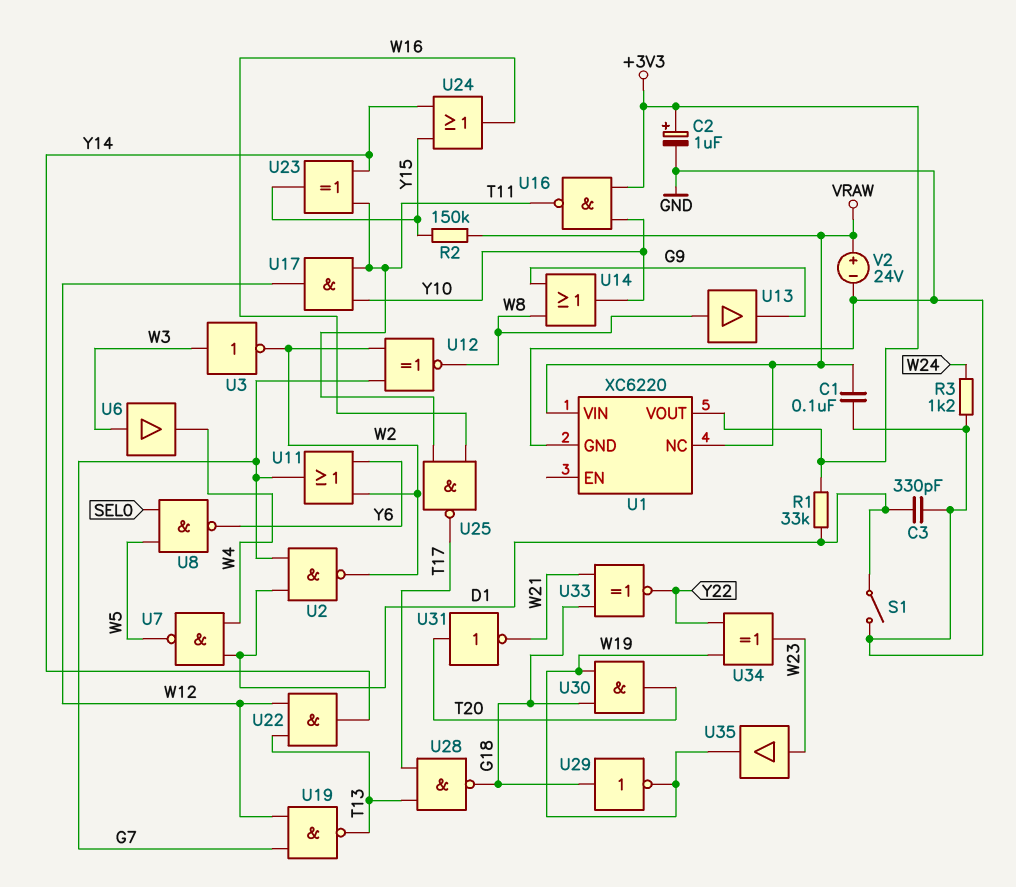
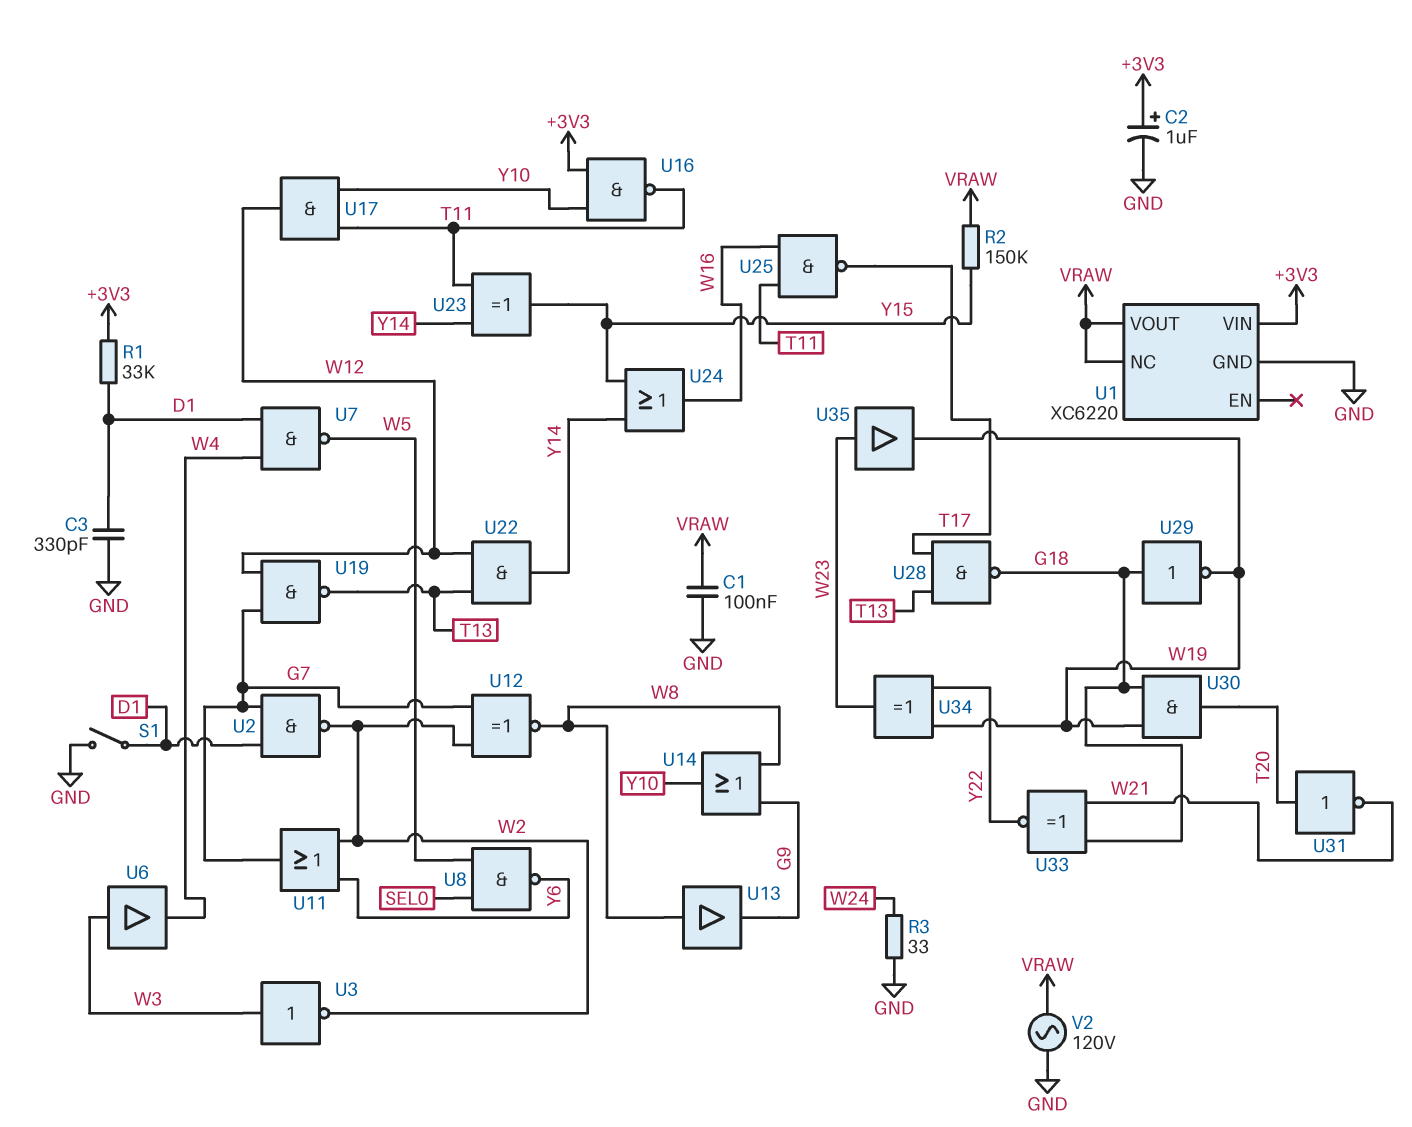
R3: 1.2k (GND, W24) -> 33 (GND, W24)
U1 pin VIN: VRAW -> +3V3
U1 pin VOUT: +3V3 -> VRAW
V2: 24V (plus VRAW, minus GND) -> AC 120V (GND, VRAW)

